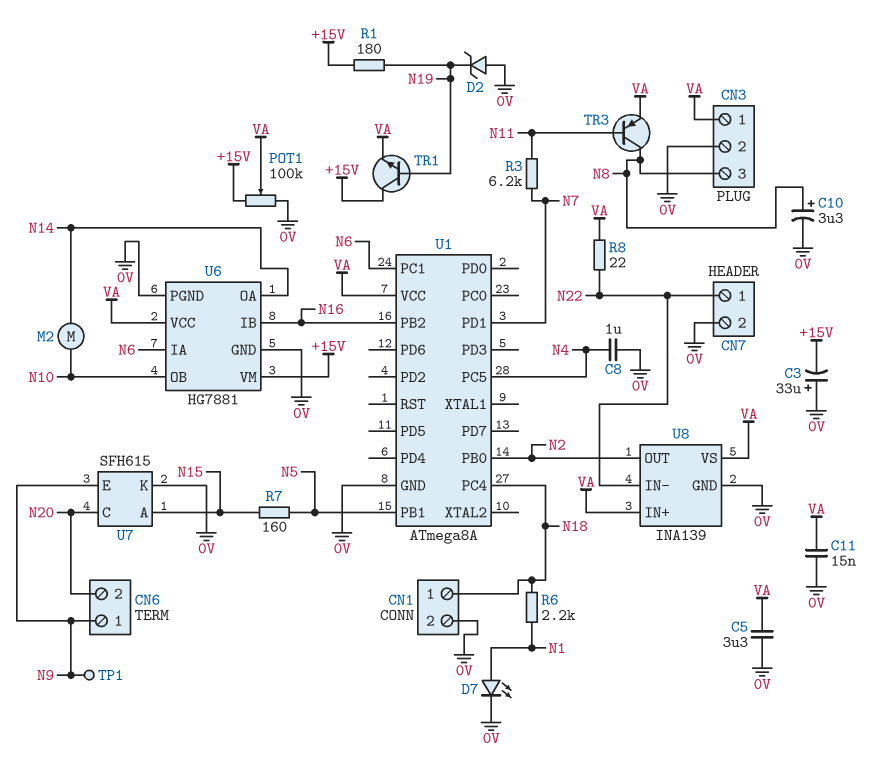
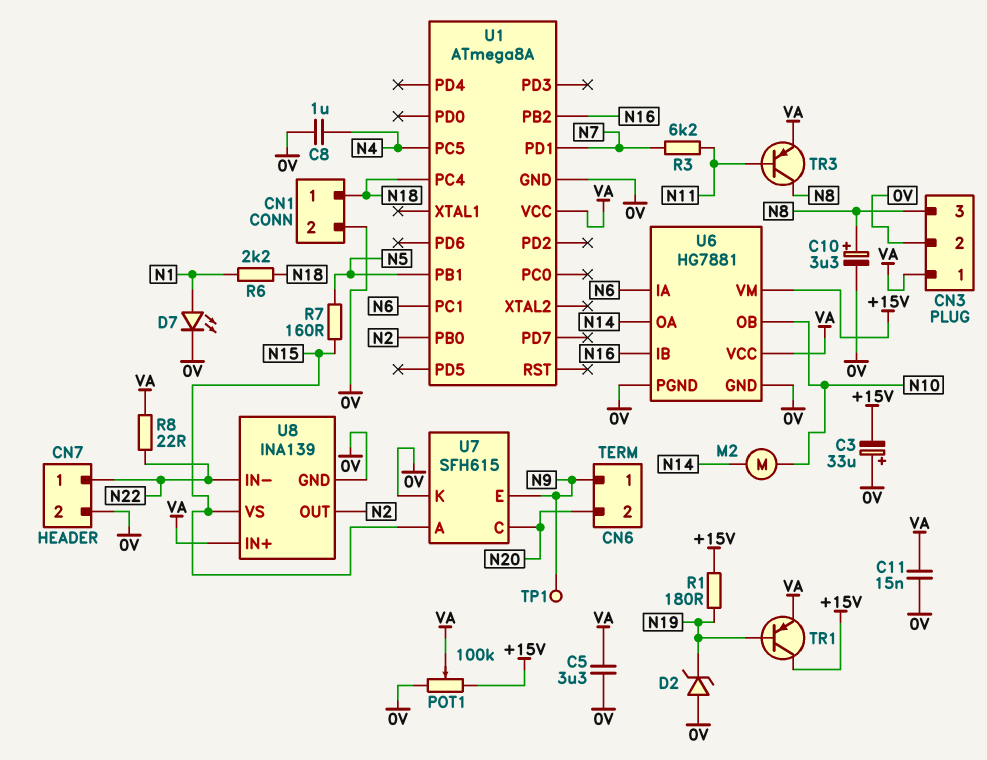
TR1: NPN (B N19, C +15V, E VA) -> PNP (B N19, C +15V, E VA)
U8 pin VS: VA -> N15

